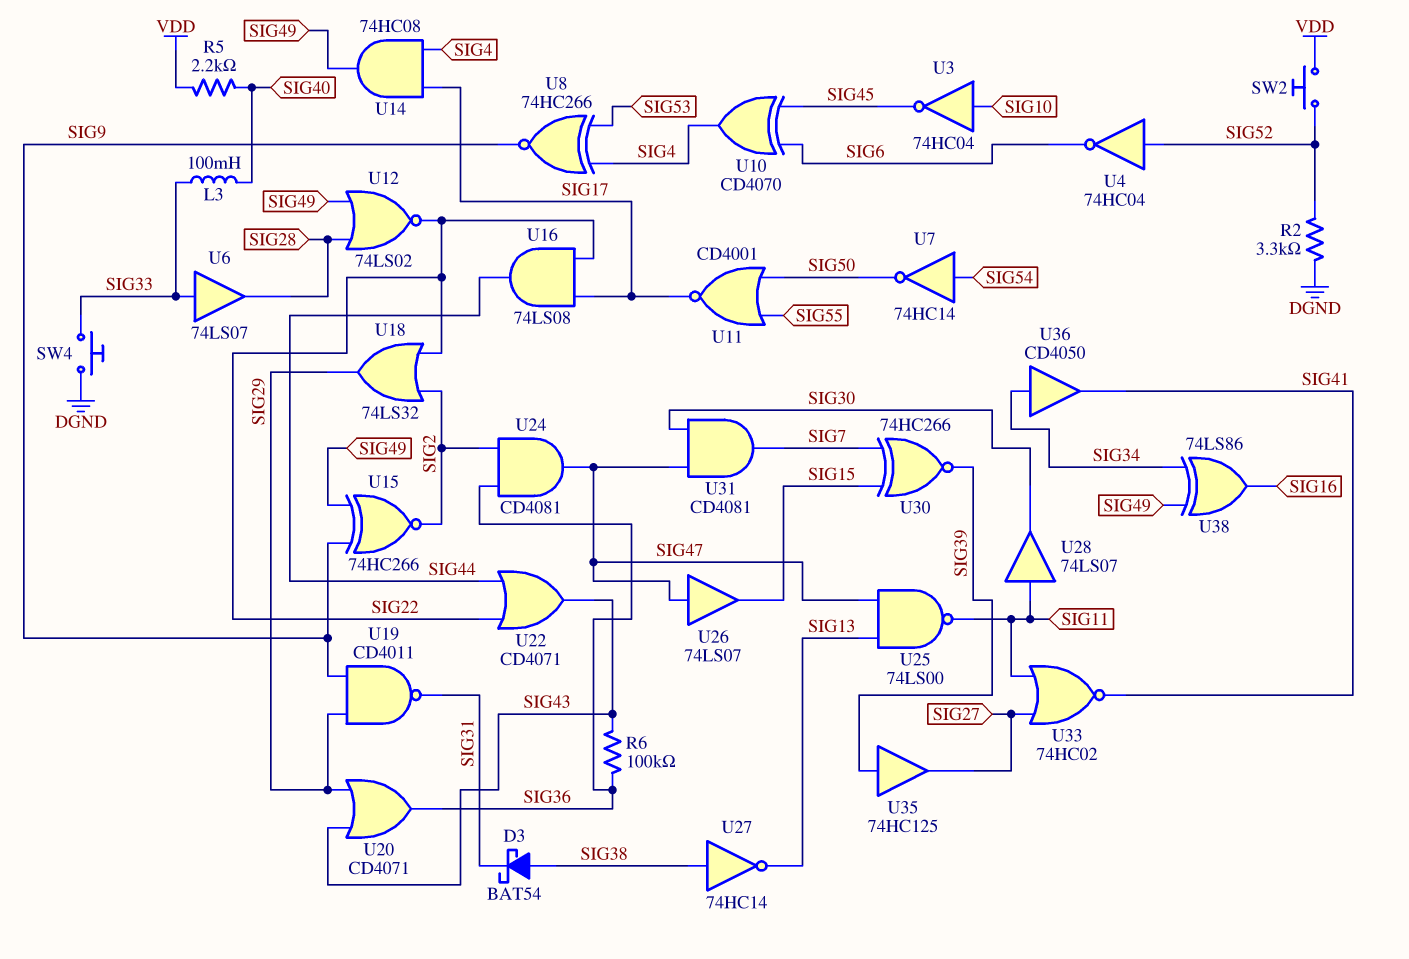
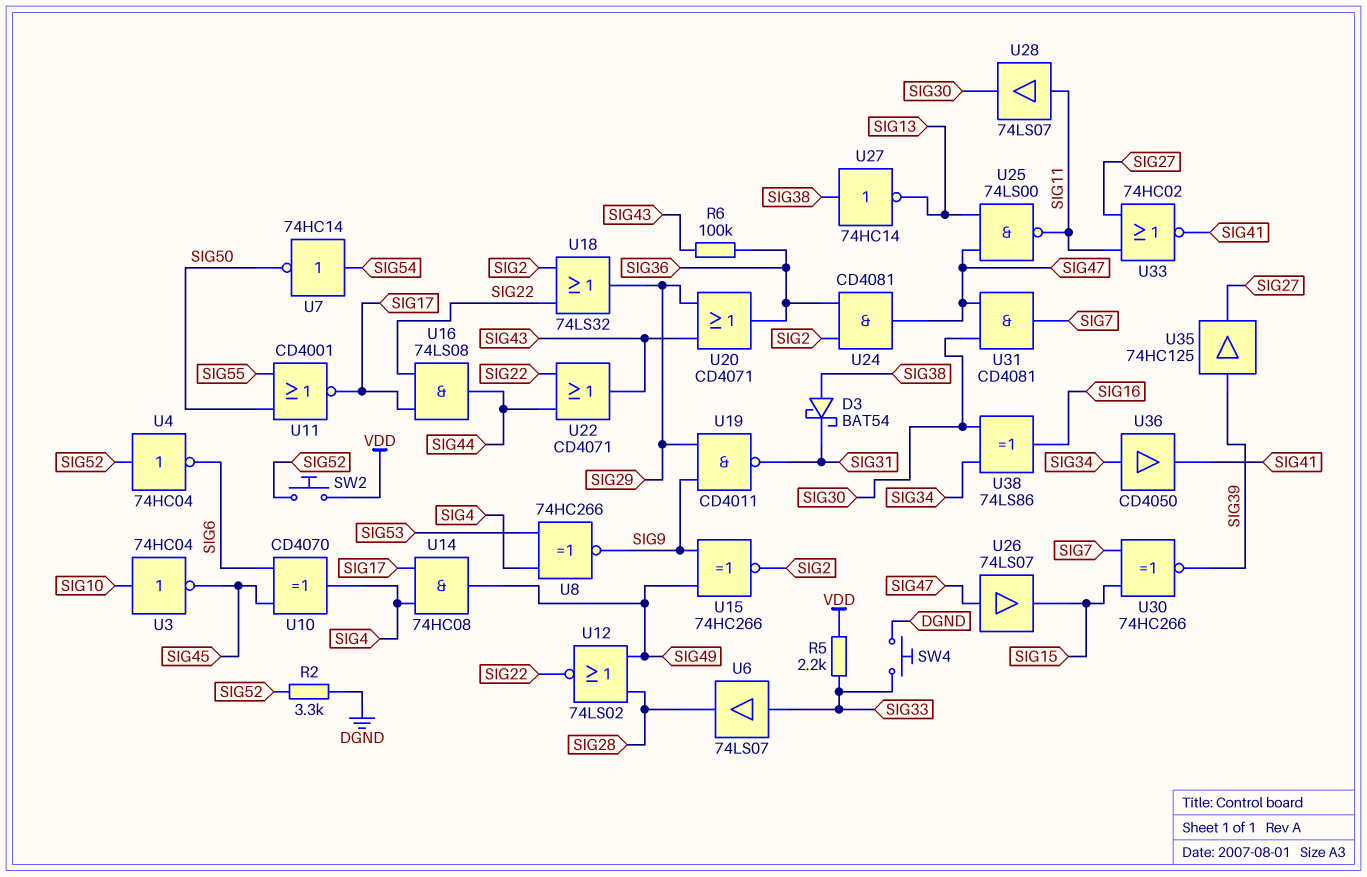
L3: 100mH (SIG33, SIG40) -> none
R5: 2.2k (SIG40, VDD) -> 2.2k (SIG33, VDD)
U38: XOR 74LS86 (in SIG34, in SIG49, out SIG16) -> XOR 74LS86 (in SIG30, in SIG34, out SIG16)

